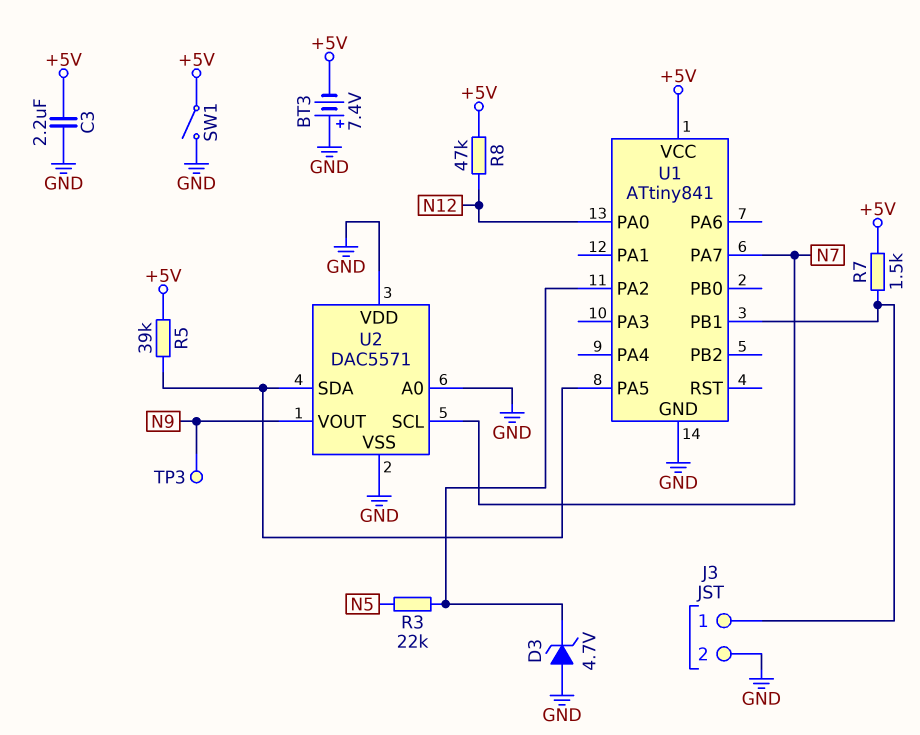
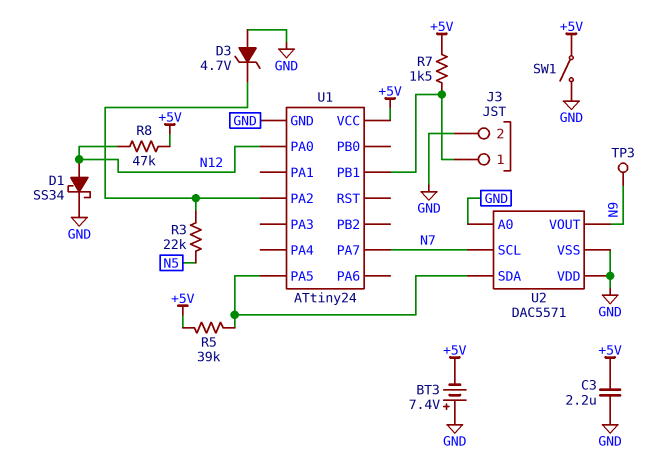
D1: none -> schottky SS34 (A N12, K GND)
U1: ATtiny841 -> ATtiny24

